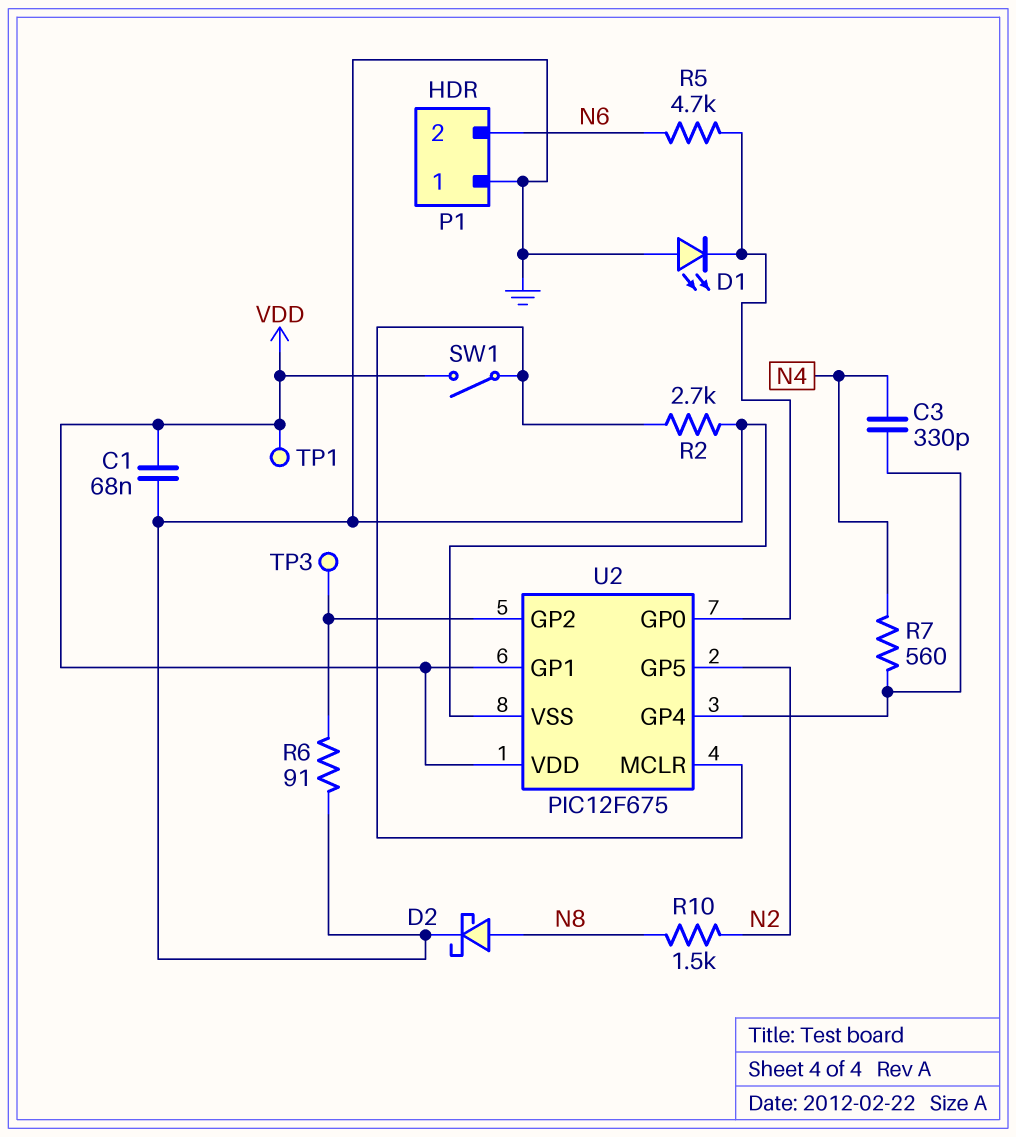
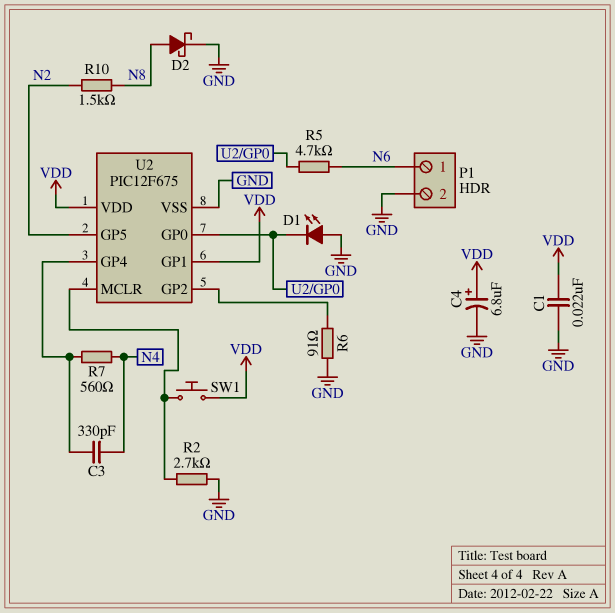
C1: 68nF (GND, VDD) -> 22nF (GND, VDD)
C4: none -> 6.8uF (plus VDD, minus GND)
P1 pin 1: GND -> N6
P1 pin 2: N6 -> GND
SW1: switch (U2/MCLR, VDD) -> button (U2/MCLR, VDD)
TP1: test point (VDD) -> none
TP3: test point (U2/GP2) -> none

